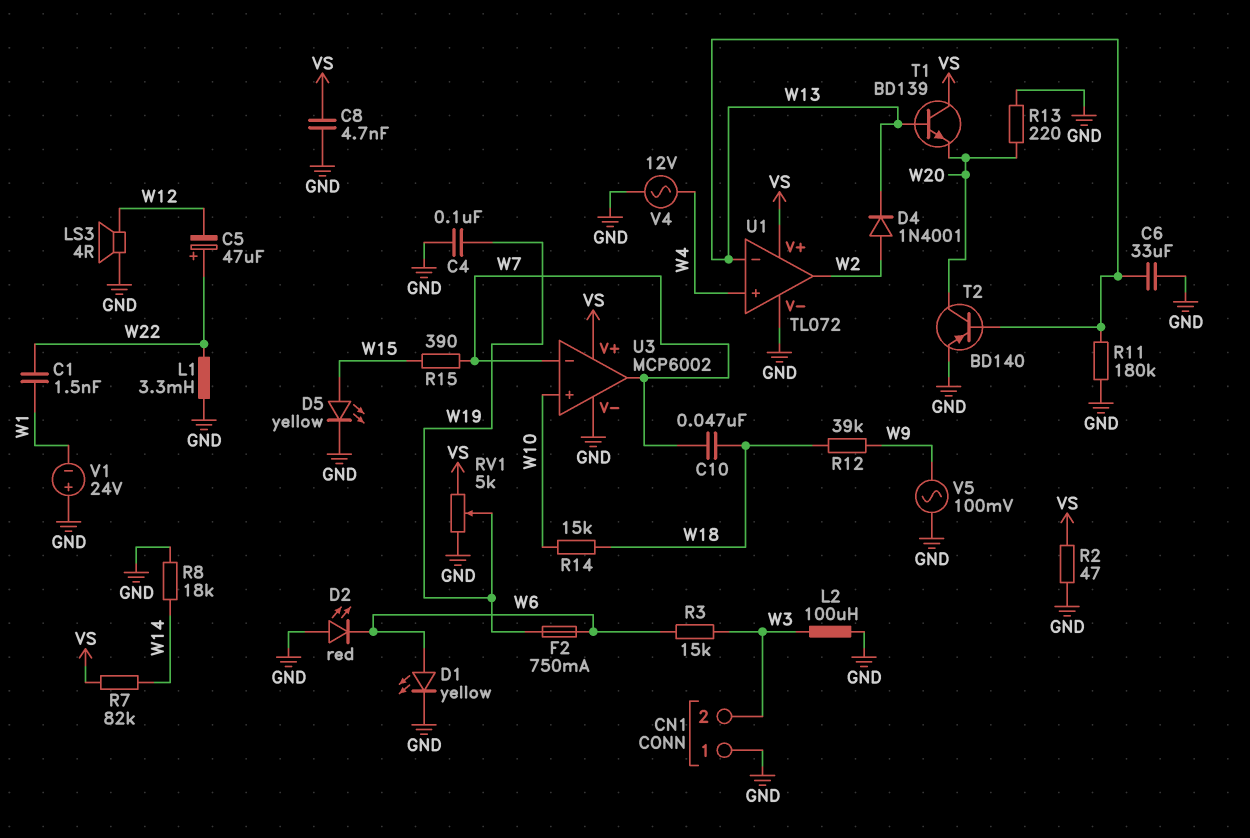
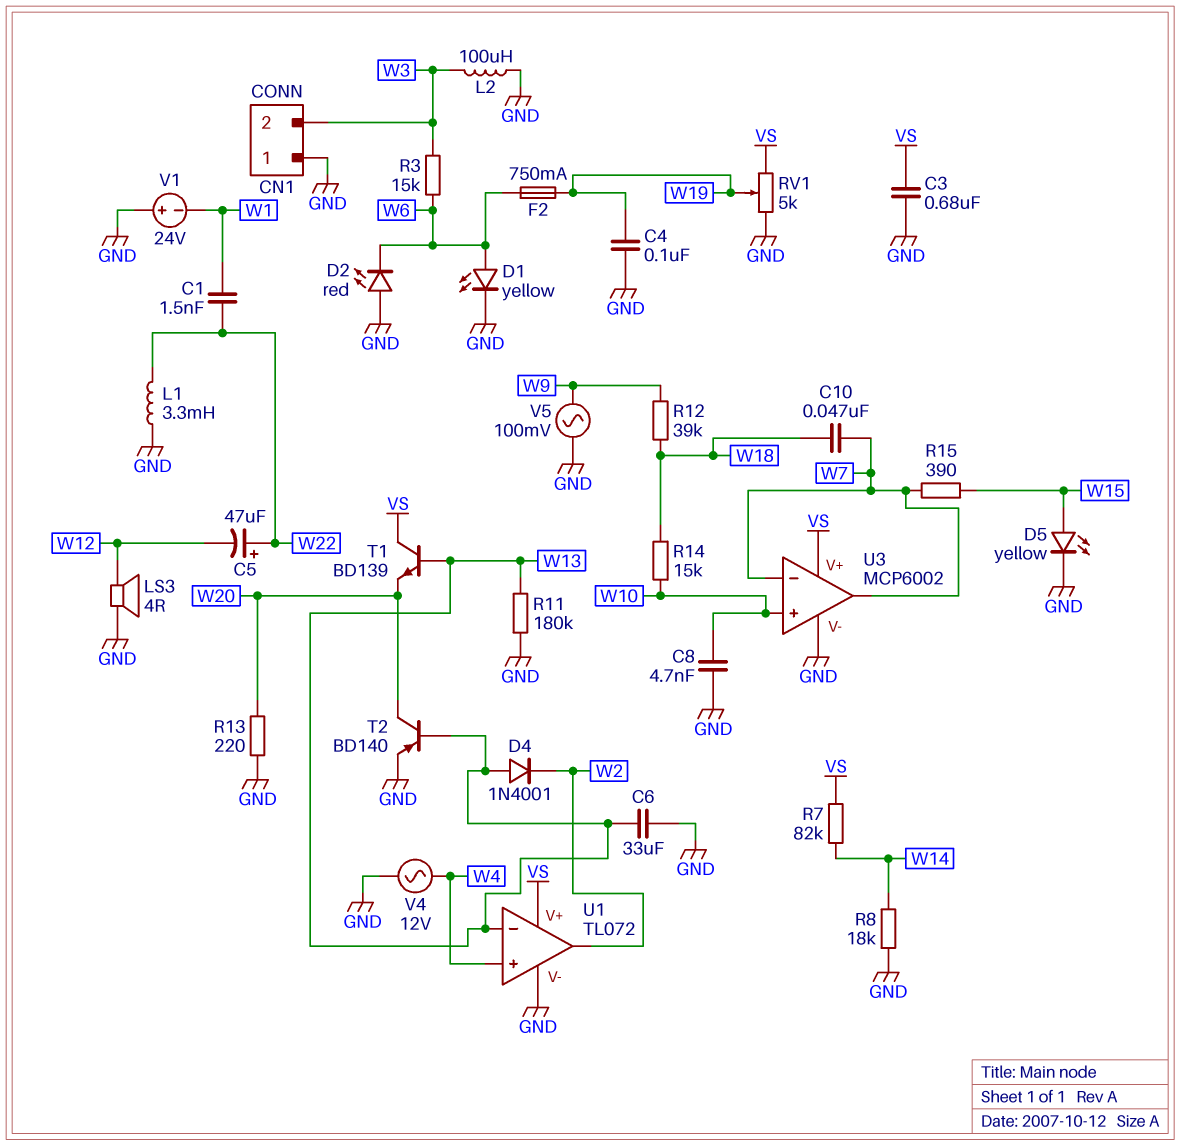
C3: none -> 680nF (GND, VS)
C8: 4.7nF (GND, VS) -> 4.7nF (GND, W10)
D4: diode 1N4001 (A W2, K W13) -> diode 1N4001 (A W13, K W2)
R2: 47 (GND, VS) -> none

